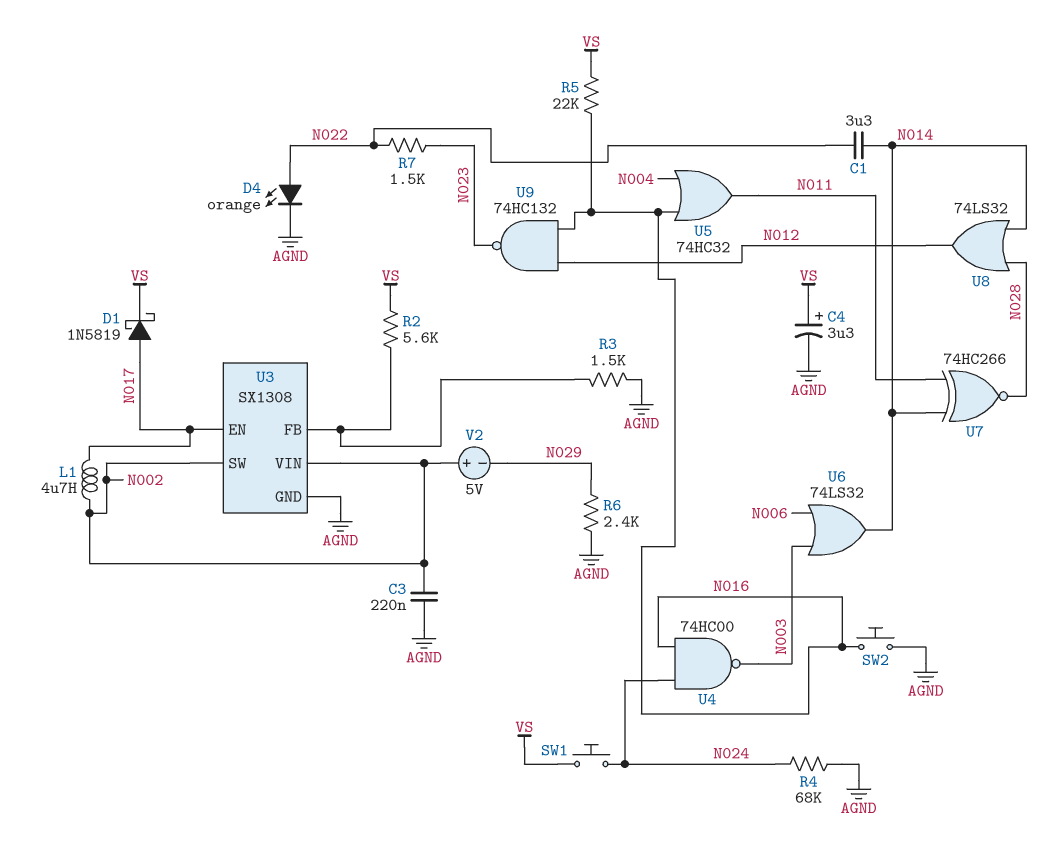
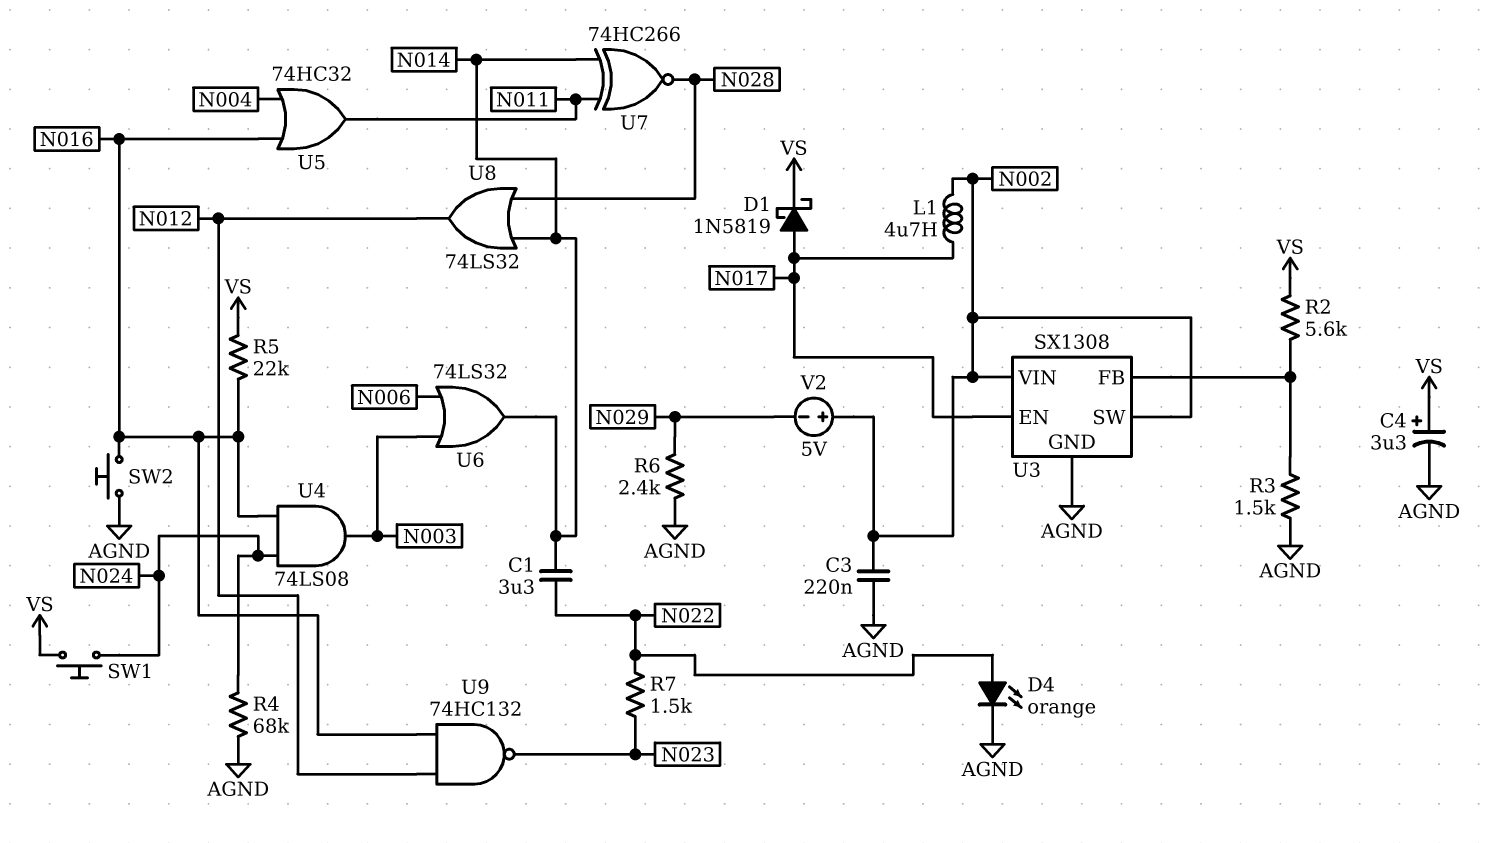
U4: NAND 74HC00 (in N016, in N024, out N003) -> AND 74LS08 (in N016, in N024, out N003)

